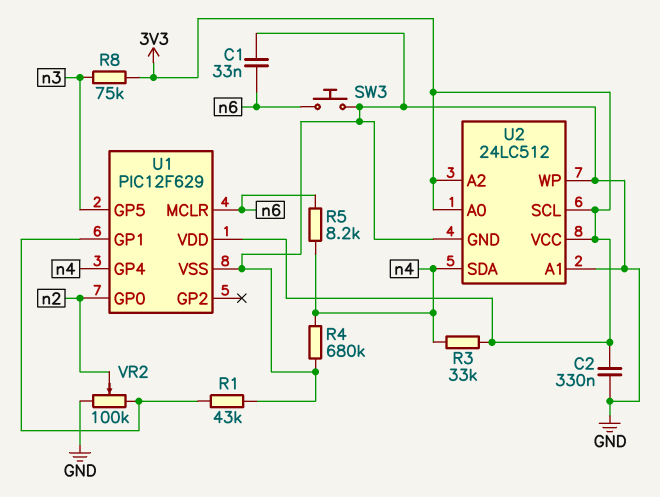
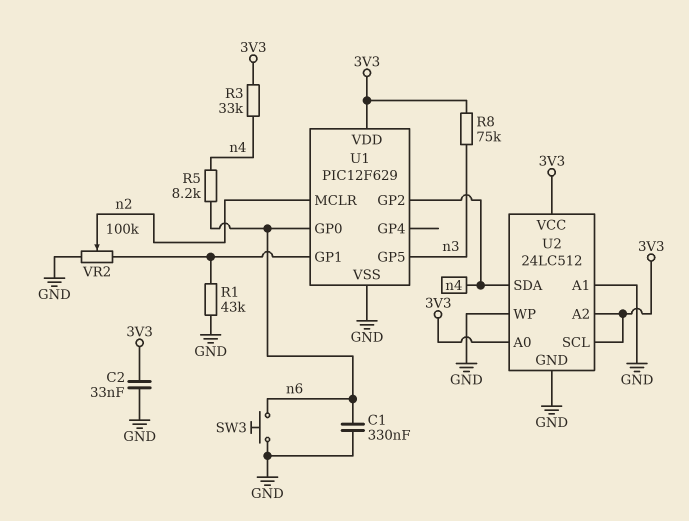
C1: 33nF (GND, n6) -> 330nF (GND, n6)
C2: 330nF (3V3, GND) -> 33nF (3V3, GND)
R4: 680k (GND, n4) -> none
U1 pin GP0: n2 -> n6
U1 pin GP2: none -> n4
U1 pin GP4: n4 -> none
U1 pin MCLR: n6 -> n2

